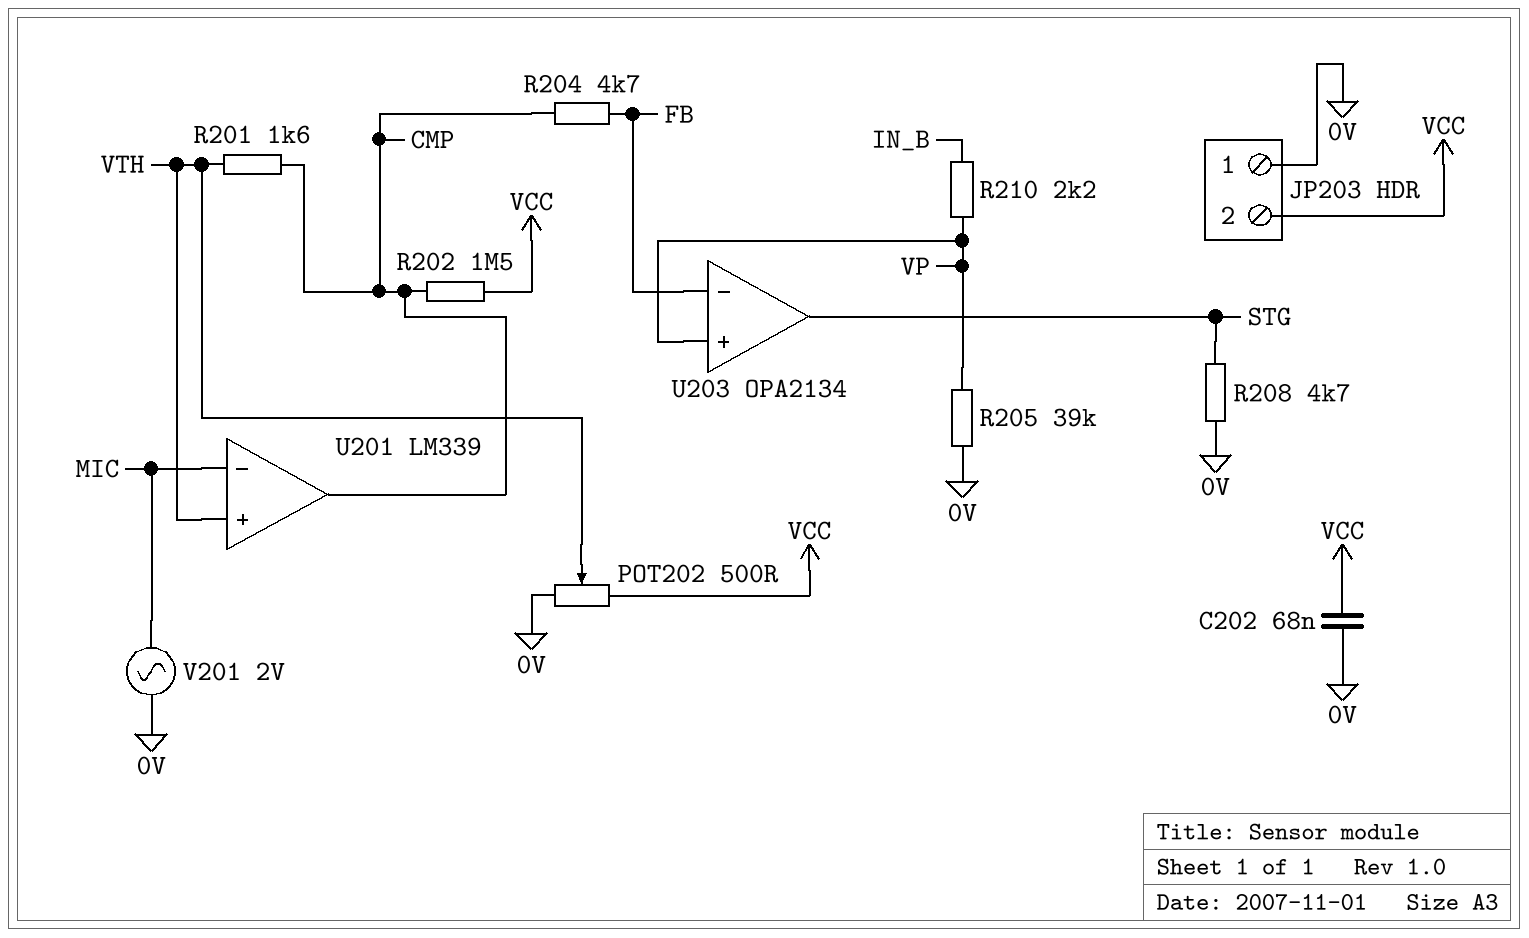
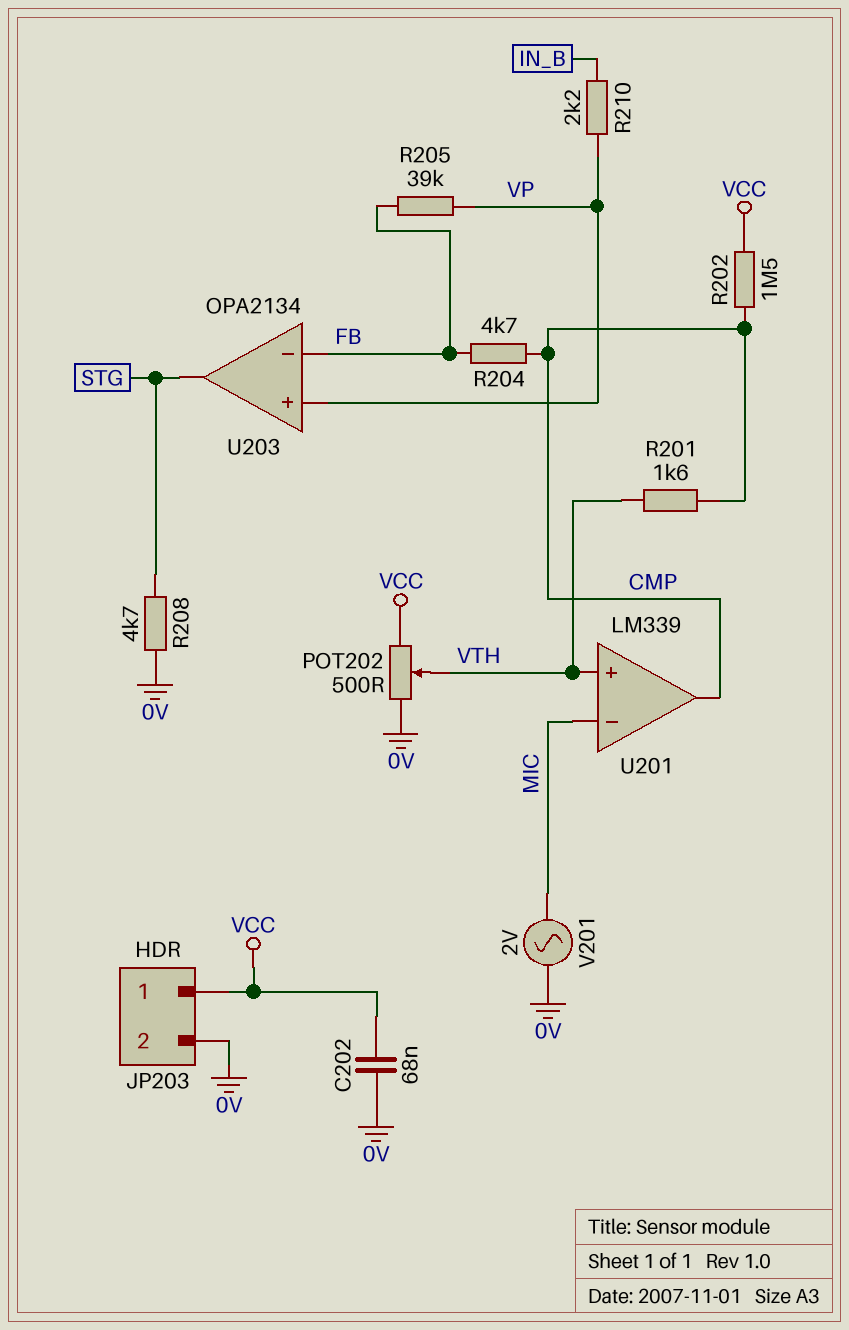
JP203 pin 1: 0V -> VCC
JP203 pin 2: VCC -> 0V
R205: 39k (0V, VP) -> 39k (FB, VP)

